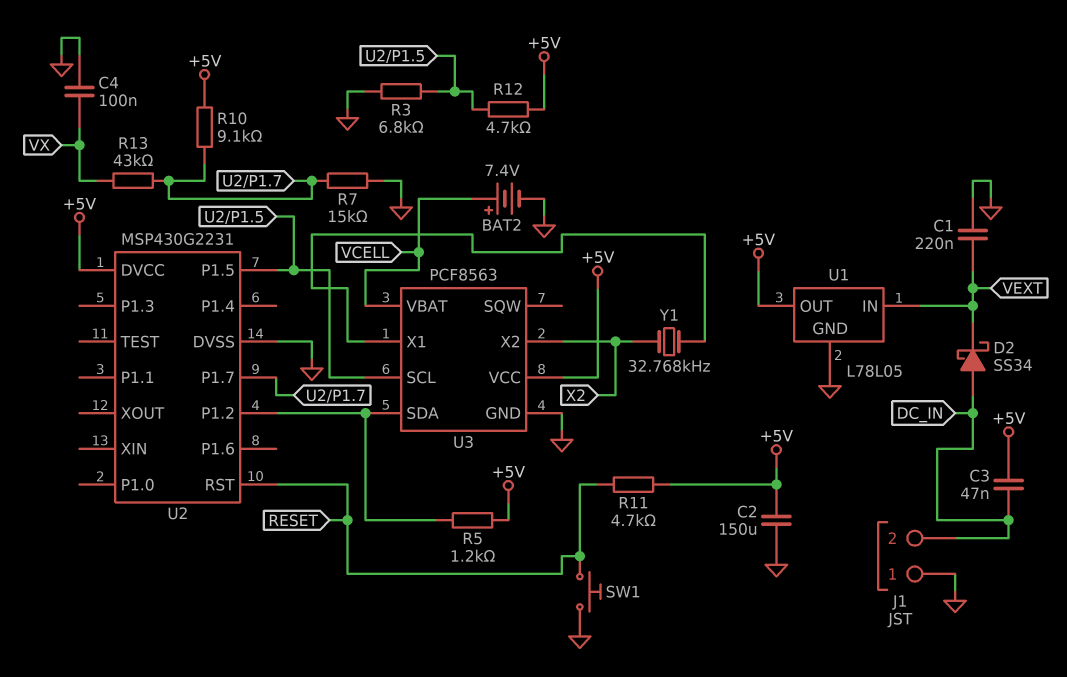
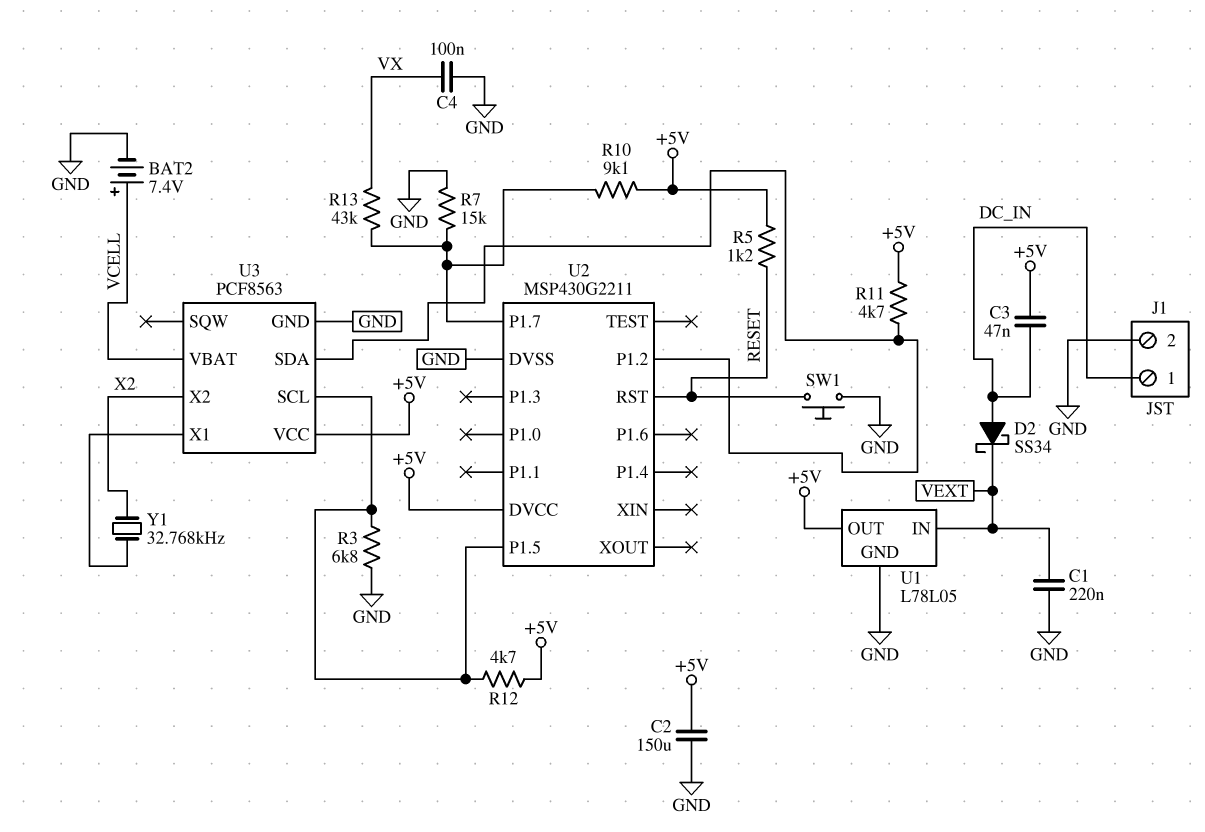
J1 pin 1: GND -> DC_IN
J1 pin 2: DC_IN -> GND
R5: 1.2k (+5V, U2/P1.2) -> 1.2k (+5V, RESET)
R11: 4.7k (+5V, RESET) -> 4.7k (+5V, U2/P1.2)
U2: MSP430G2231 -> MSP430G2211

